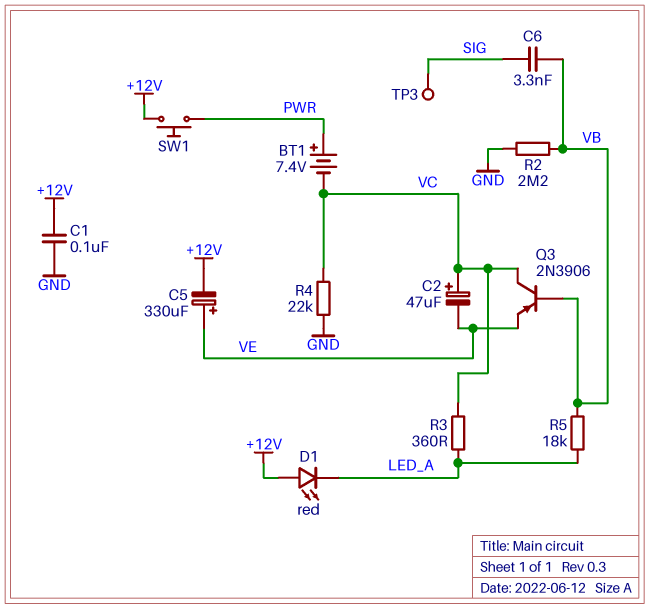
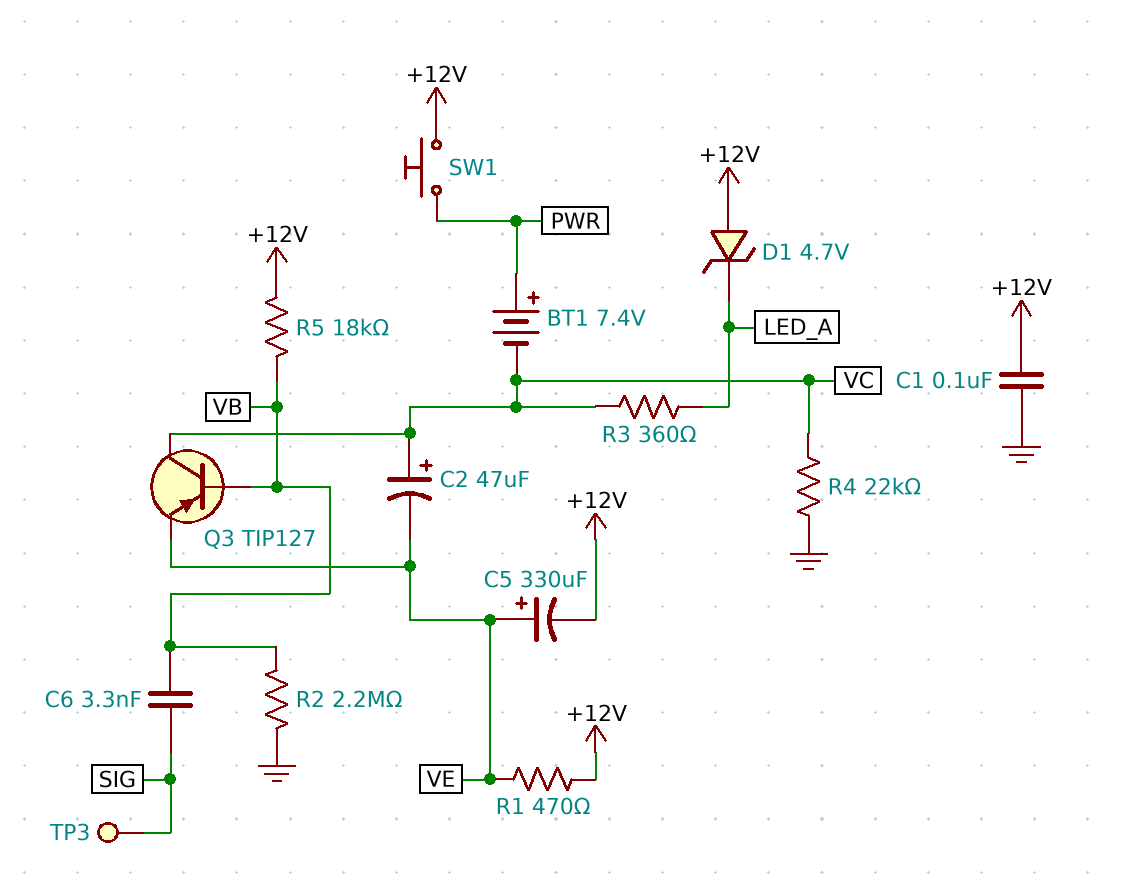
D1: LED red (A +12V, K LED_A) -> zener 4.7V (A +12V, K LED_A)
Q3: PNP 2N3906 (B VB, C VC, E VE) -> PNP TIP127 (B VB, C VC, E VE)
R1: none -> 470 (+12V, VE)
R5: 18k (LED_A, VB) -> 18k (+12V, VB)

